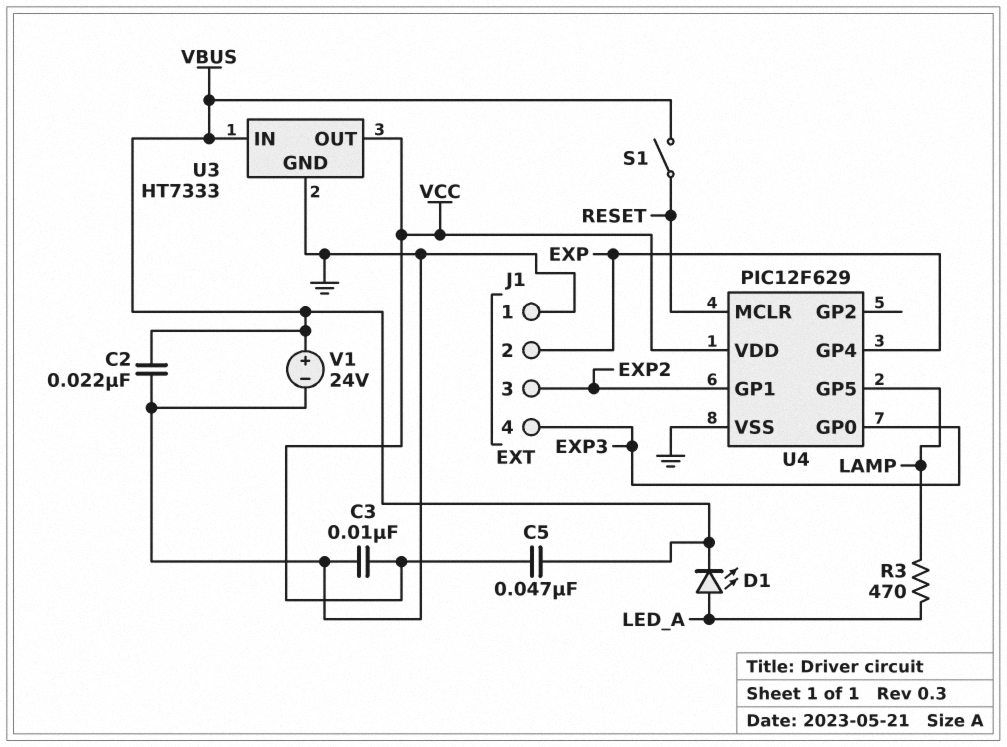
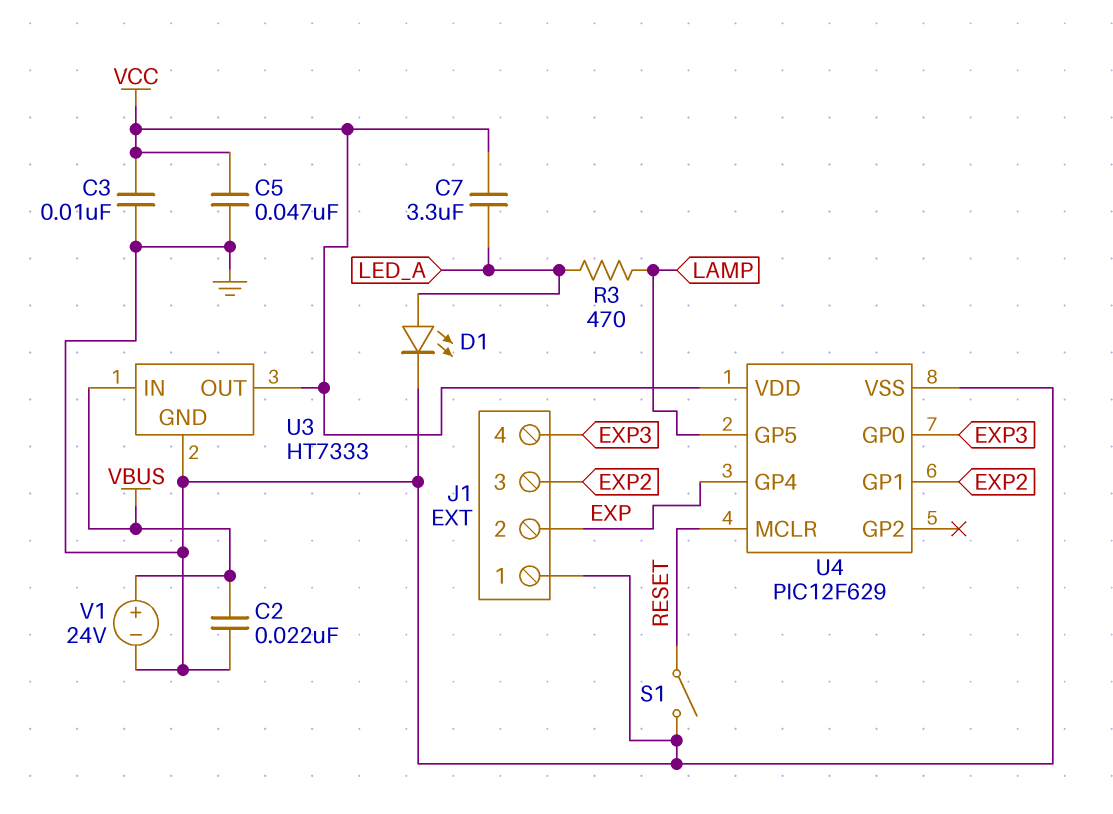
C5: 47nF (VBUS, VCC) -> 47nF (GND, VCC)
C7: none -> 3.3uF (LED_A, VCC)
D1: LED (A LED_A, K VBUS) -> LED (A LED_A, K GND)
S1: switch (RESET, VBUS) -> switch (GND, RESET)

